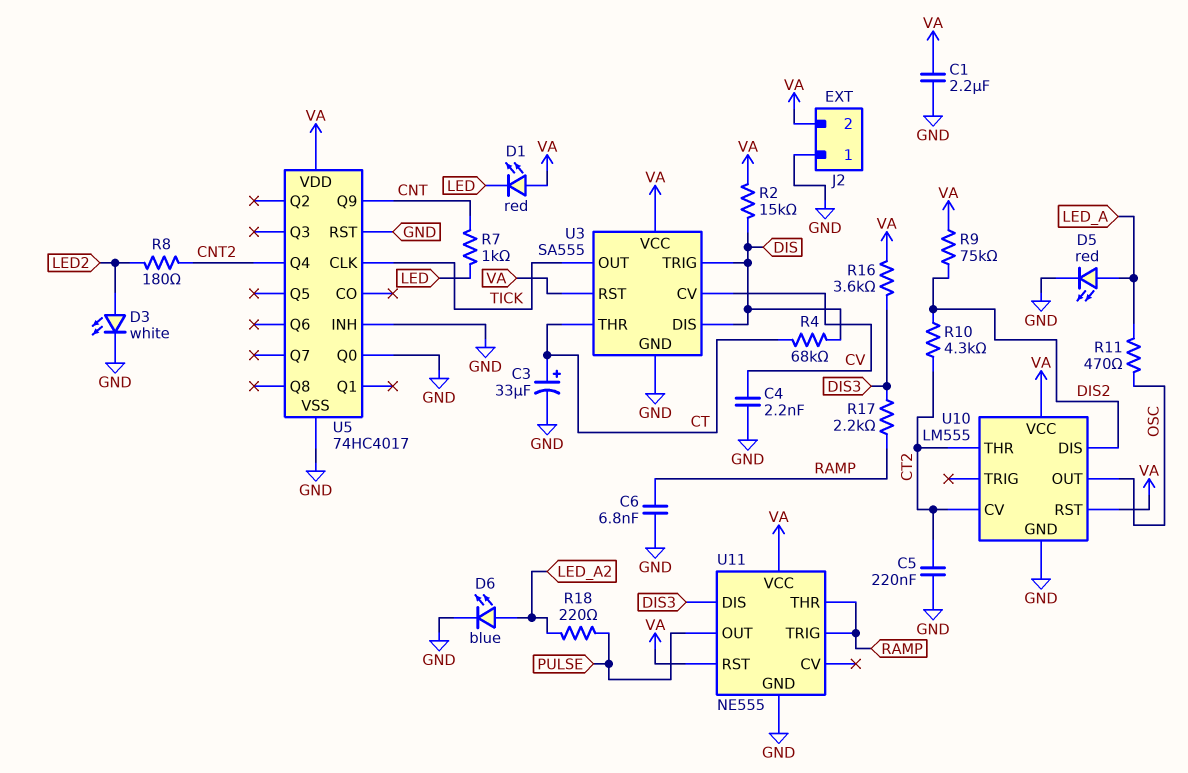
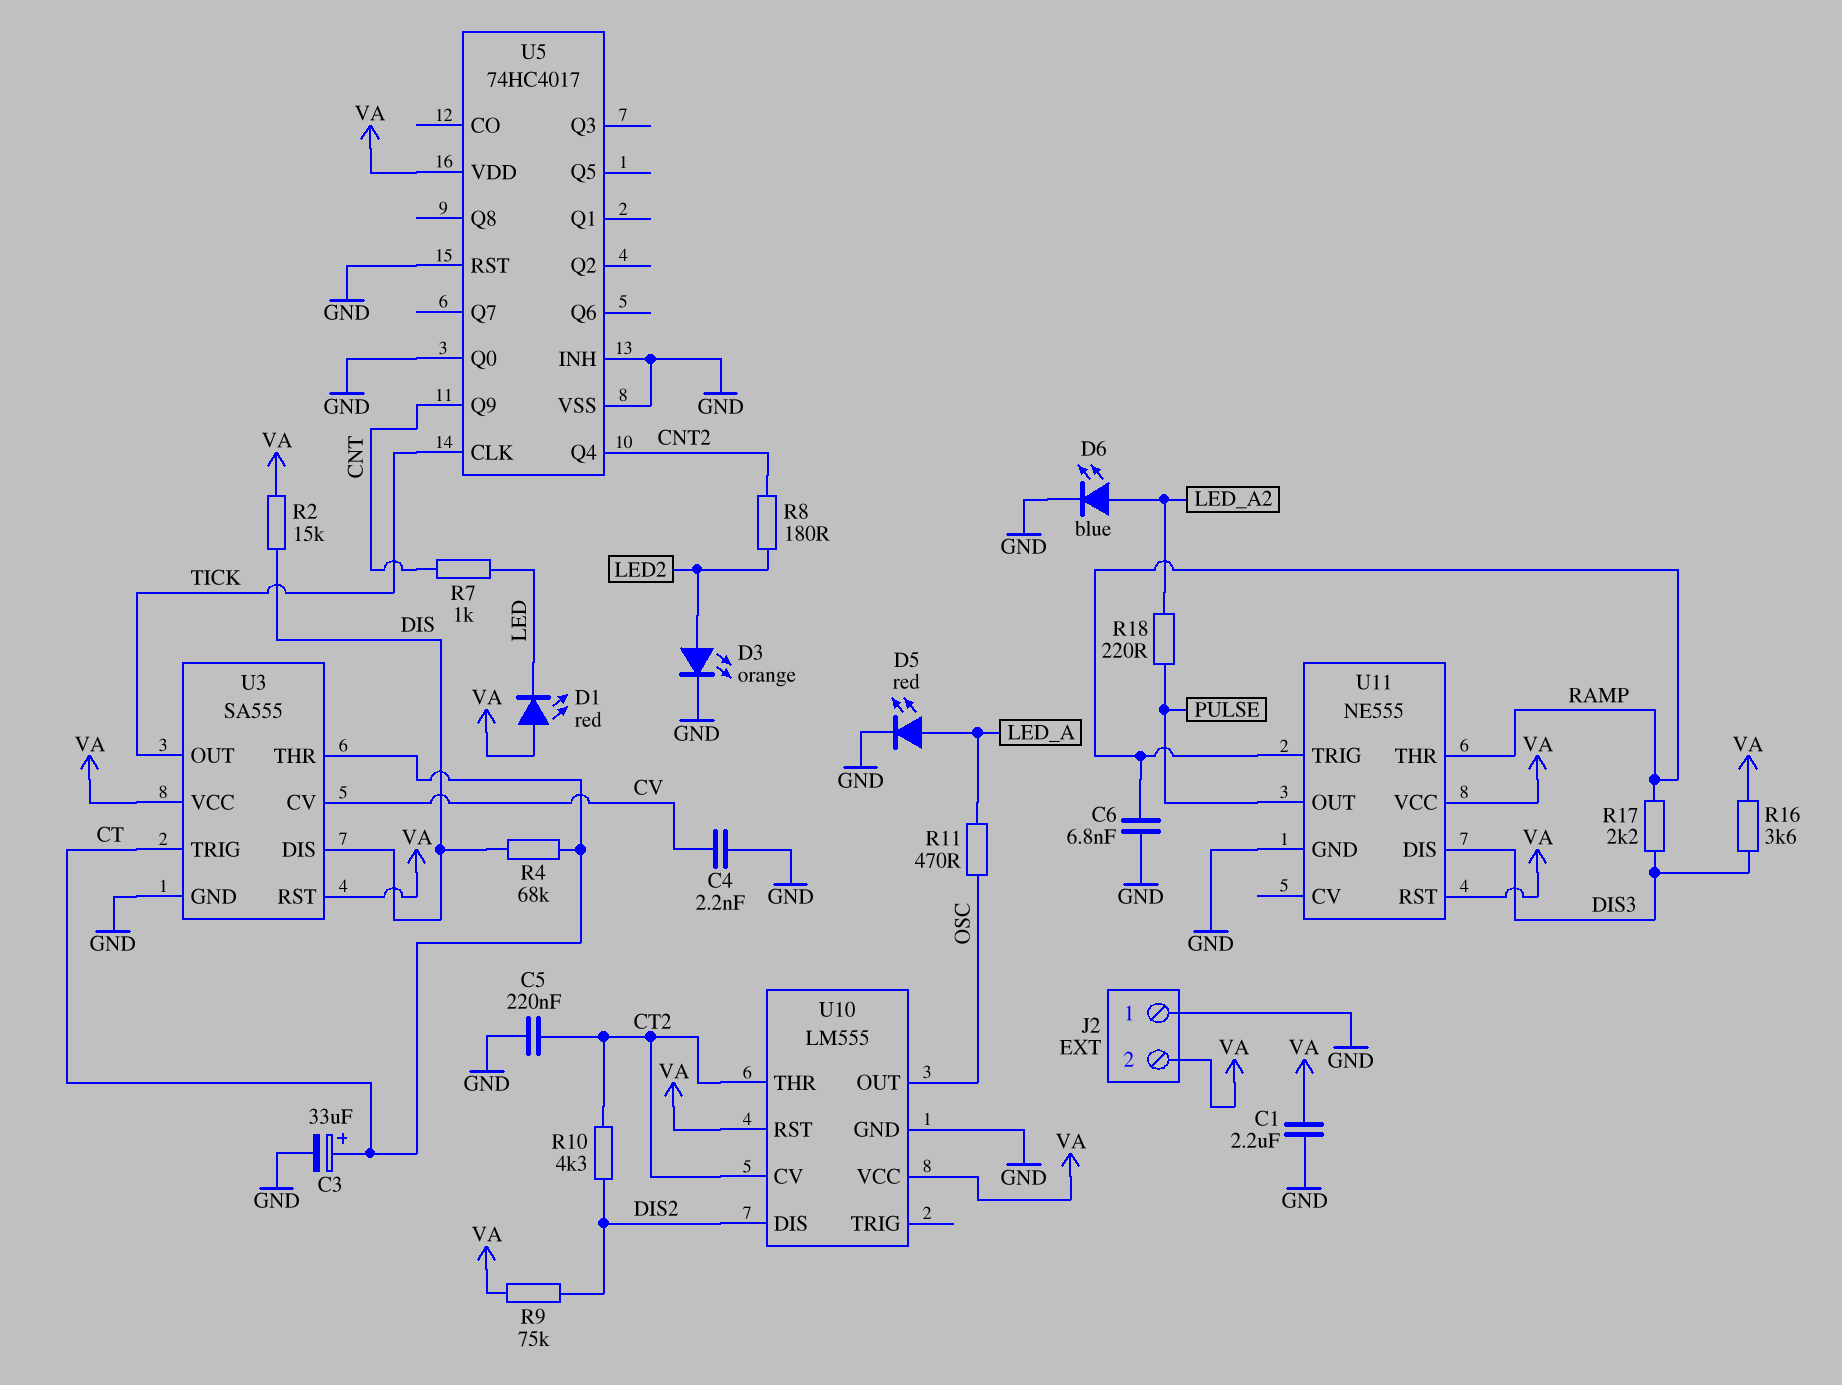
D3: LED white (A LED2, K GND) -> LED orange (A LED2, K GND)
U3 pin TRIG: DIS -> CT

